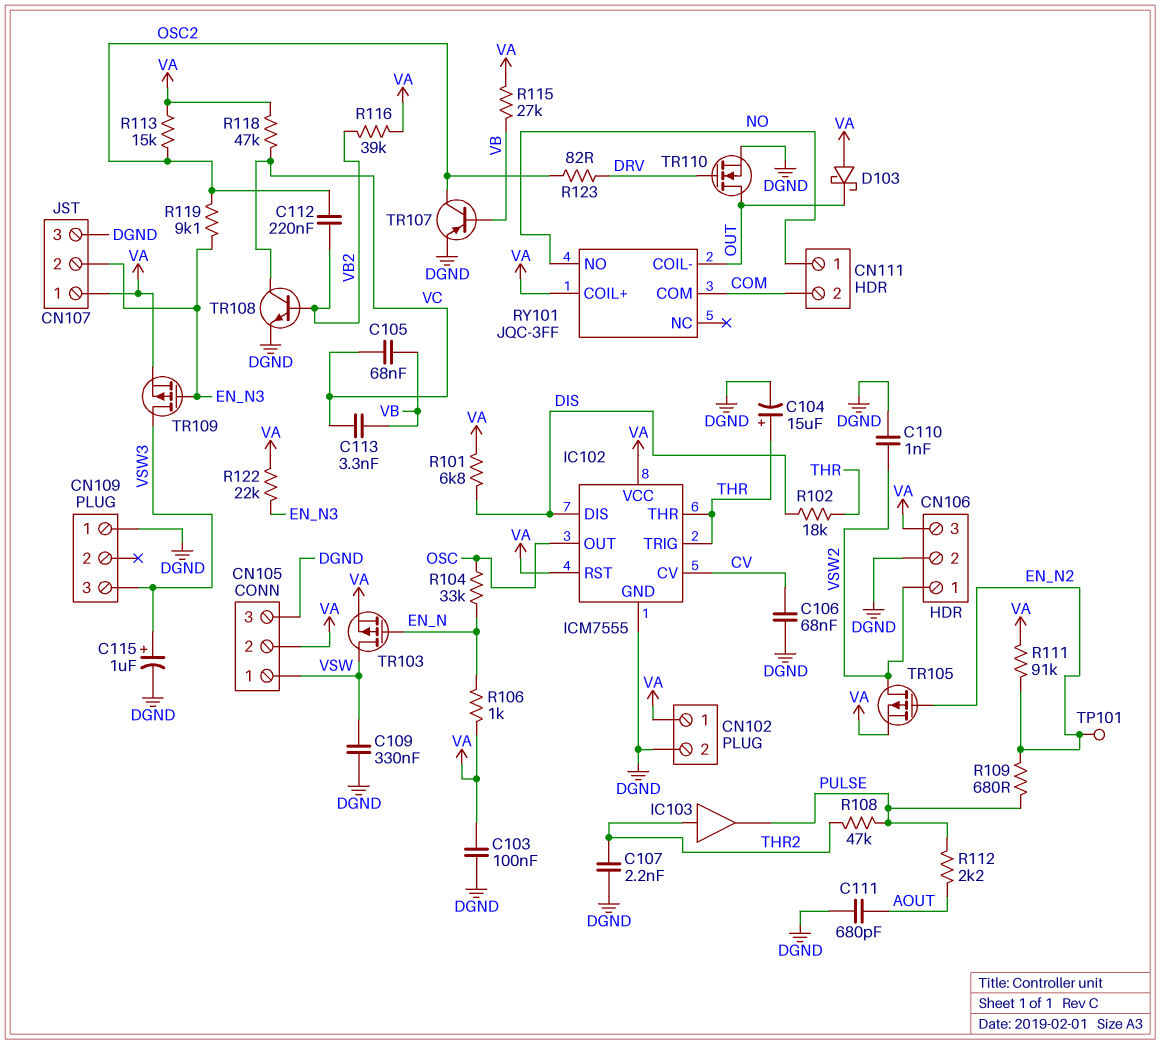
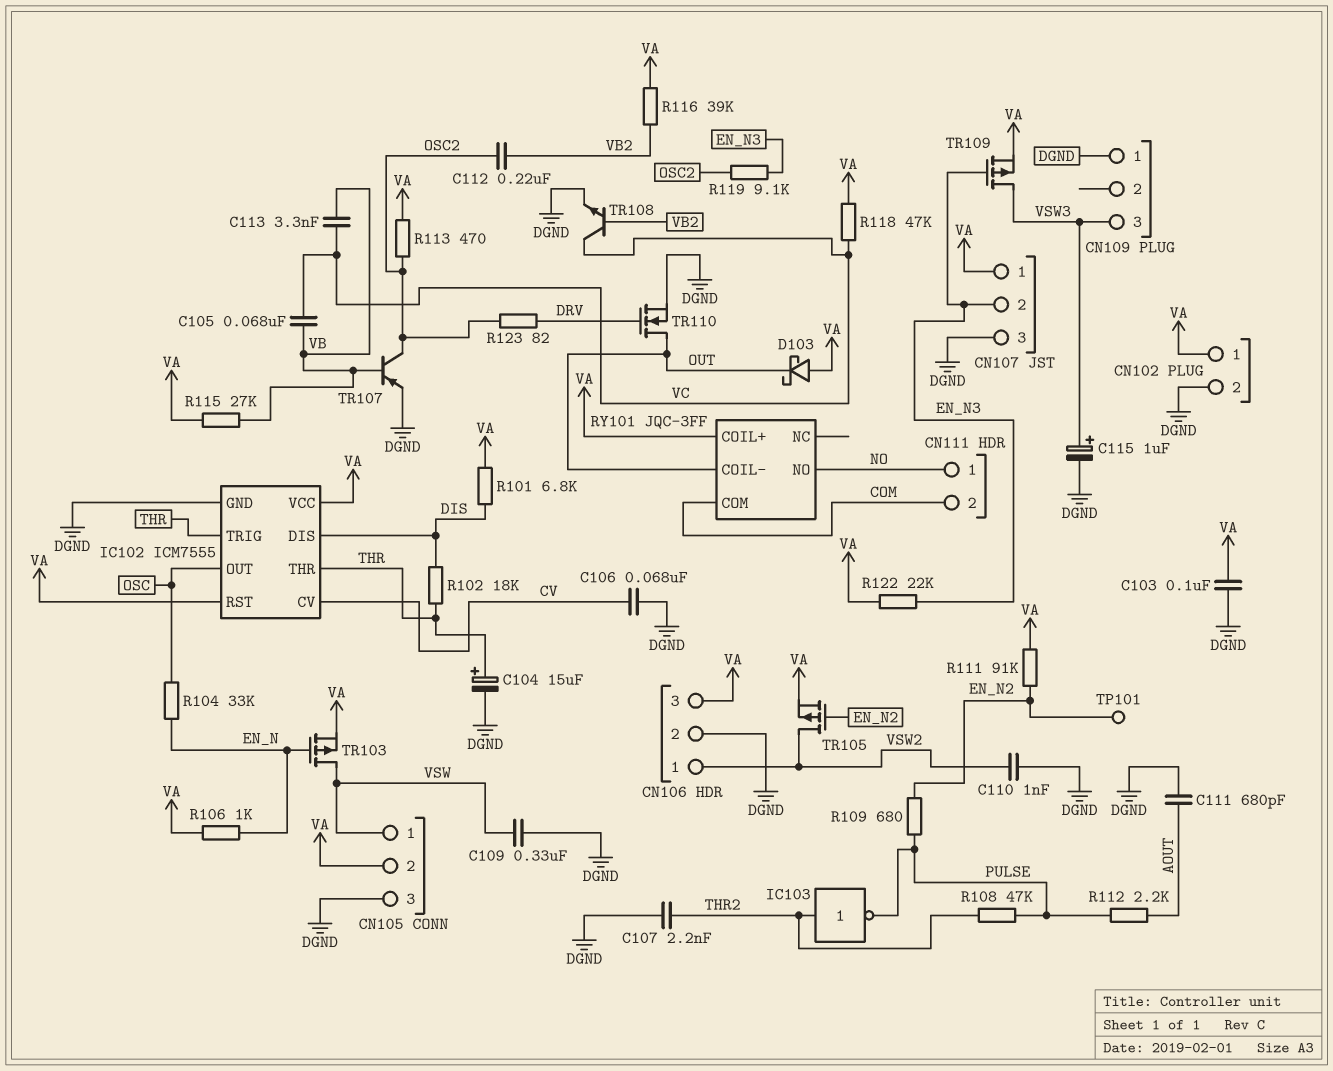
IC103: buffer (in THR2, out PULSE) -> NOT (in THR2, out PULSE)
R113: 15k (OSC2, VA) -> 470 (OSC2, VA)

